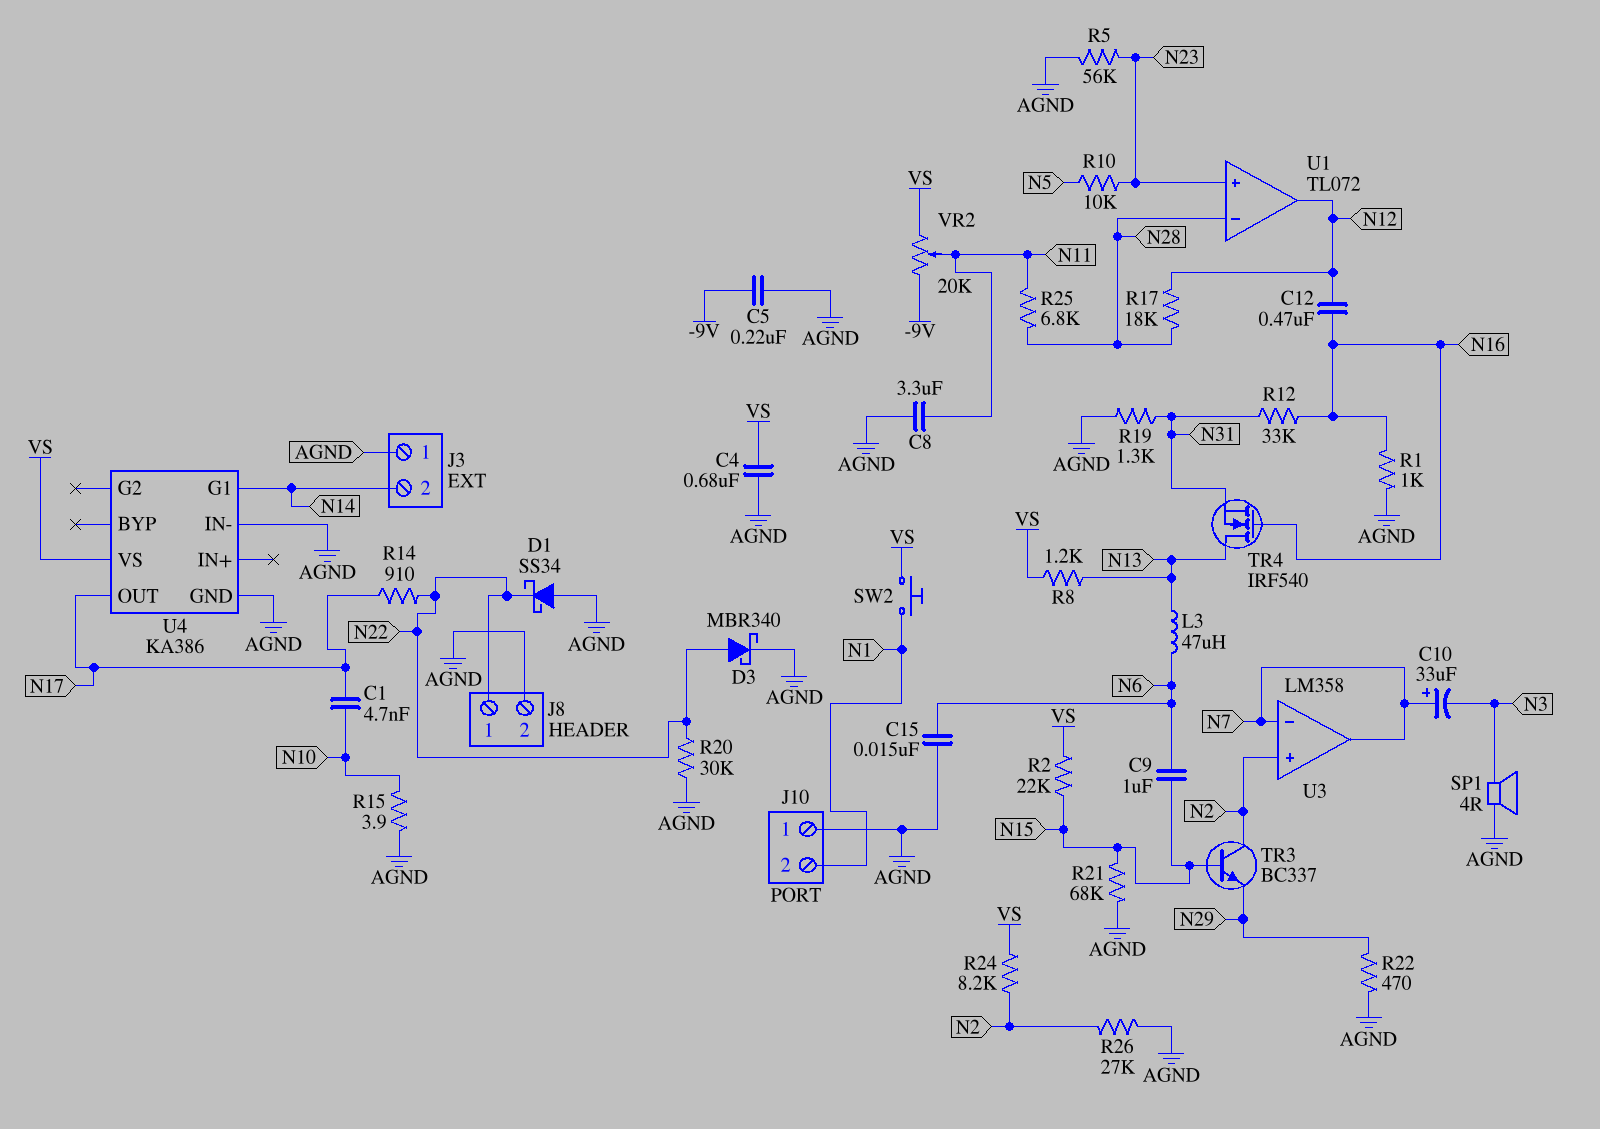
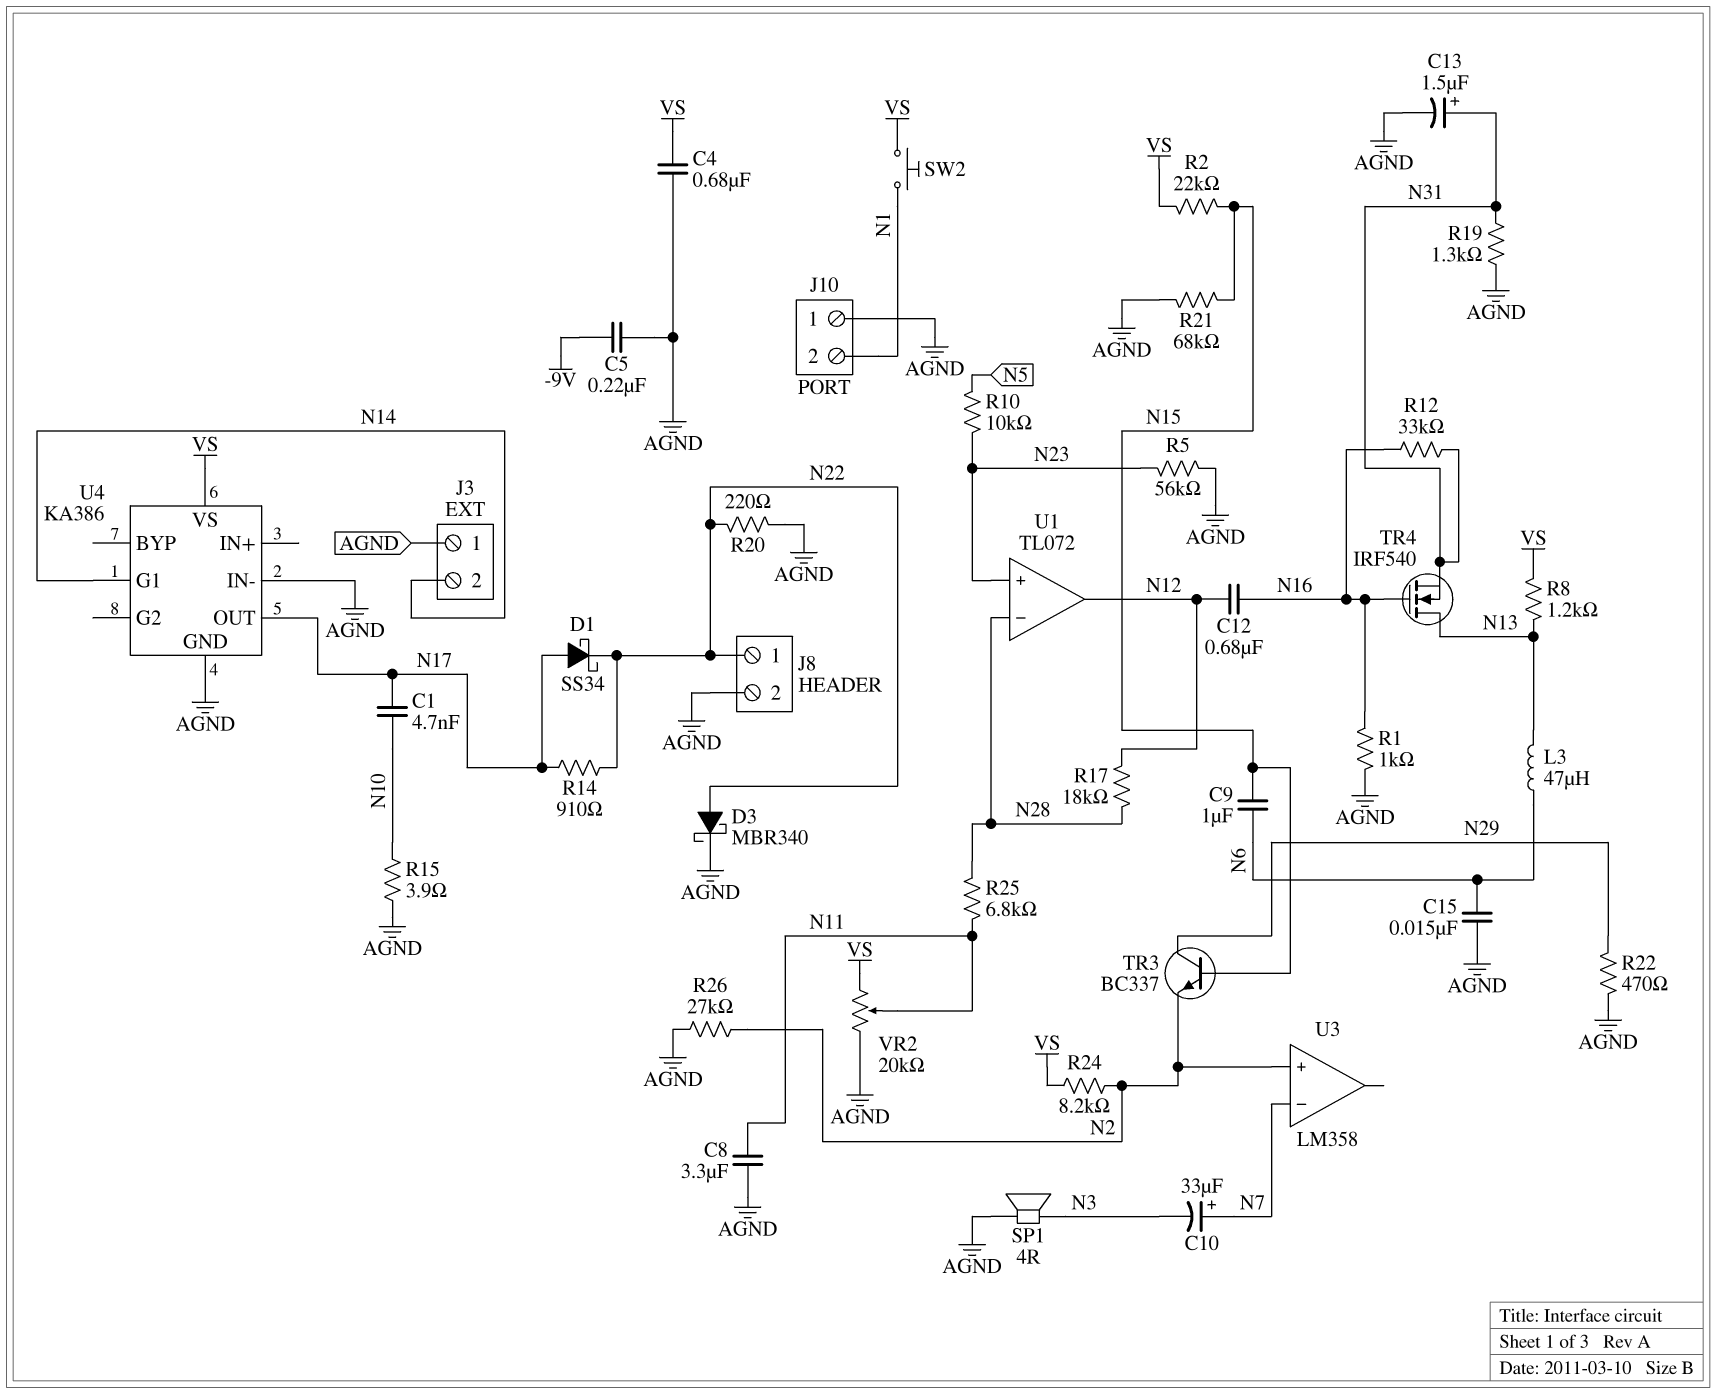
C12: 470nF (N12, N16) -> 680nF (N12, N16)
C13: none -> 1.5uF (plus N31, minus AGND)
D1: schottky SS34 (A AGND, K N22) -> schottky SS34 (A N17, K N22)
R20: 30k (AGND, N22) -> 220 (AGND, N22)
TR3: NPN BC337 (B N15, C N2, E N29) -> NPN BC337 (B N15, C N29, E N2)
U3 pin out: N7 -> none
VR2: 20k (-9V, VS, wiper N11) -> 20k (AGND, VS, wiper N11)

